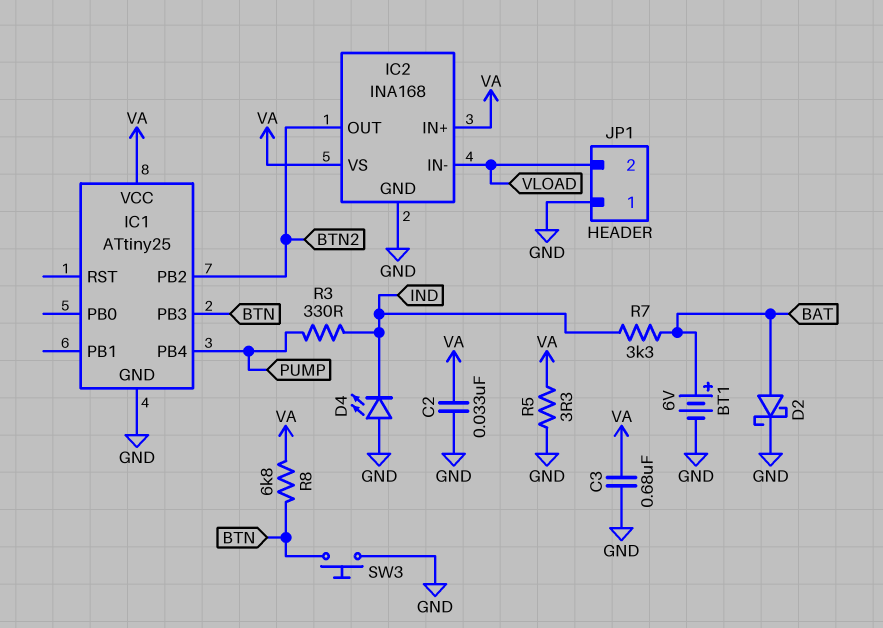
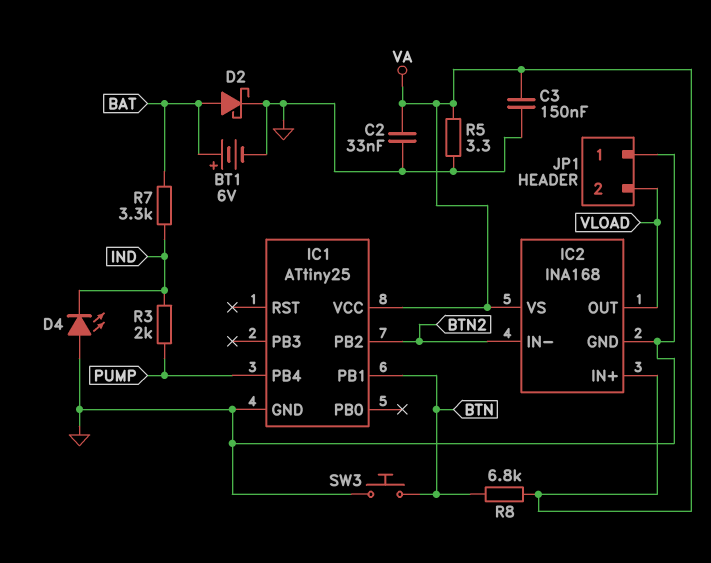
C3: 680nF (GND, VA) -> 150nF (GND, VA)
IC1 pin PB1: none -> BTN
IC1 pin PB3: BTN -> none
IC2 pin IN-: VLOAD -> BTN2
IC2 pin OUT: BTN2 -> VLOAD
R3: 330 (IND, PUMP) -> 2k (IND, PUMP)

